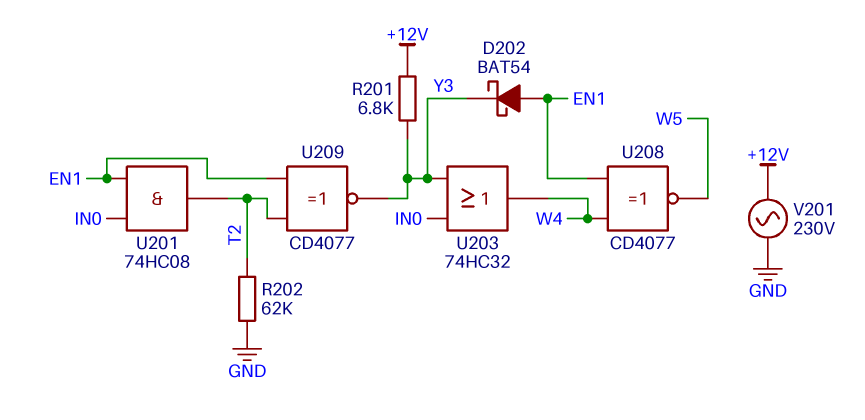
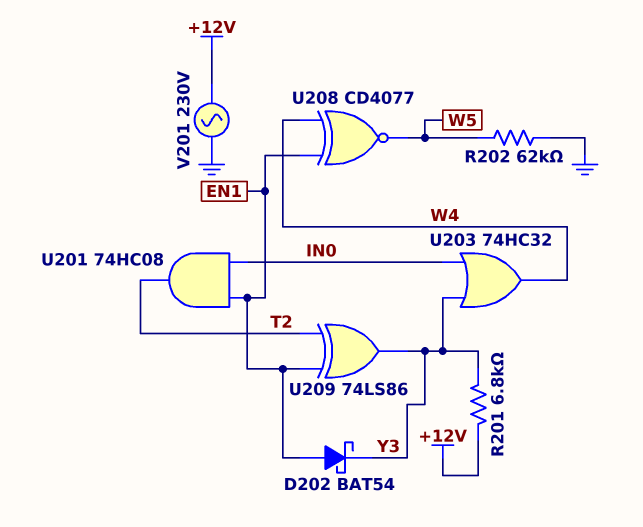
R202: 62k (GND, T2) -> 62k (GND, W5)
U209: XNOR CD4077 (in EN1, in T2, out Y3) -> XOR 74LS86 (in EN1, in T2, out Y3)

